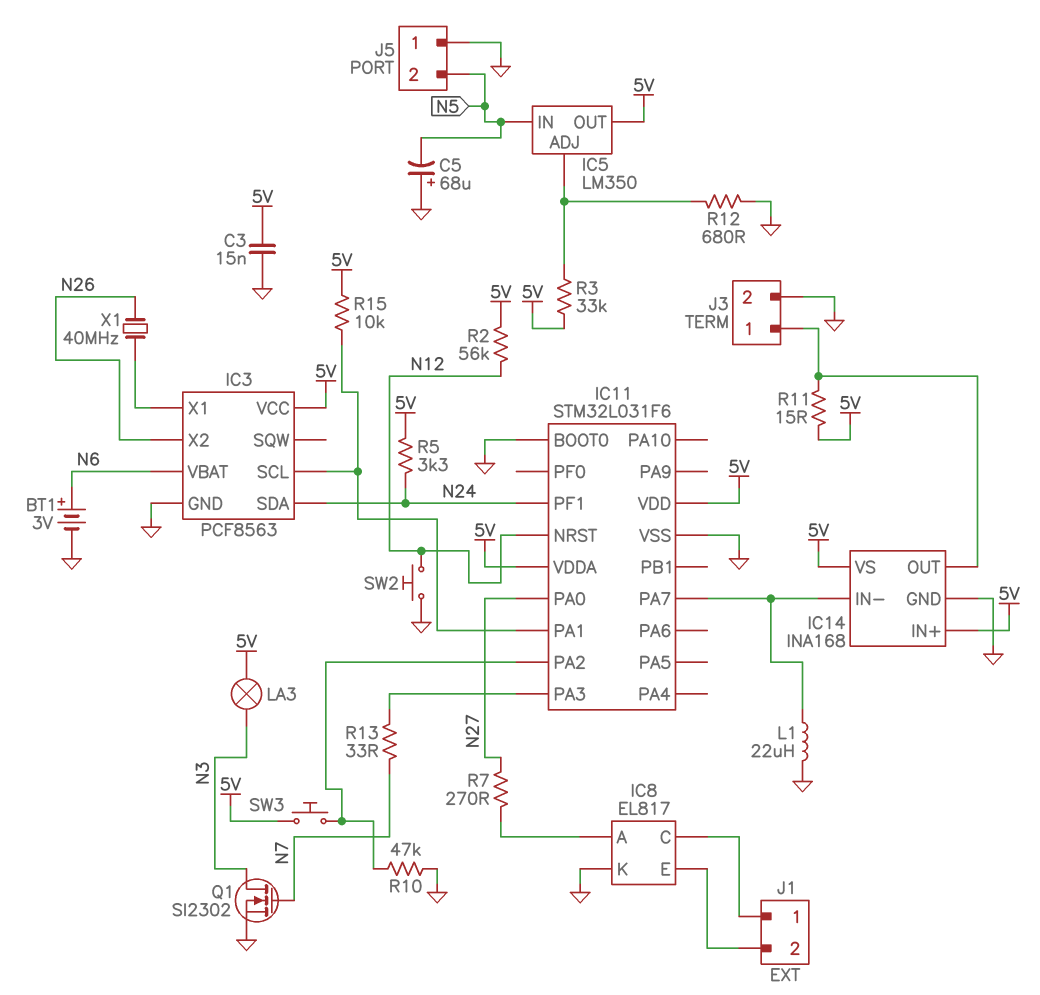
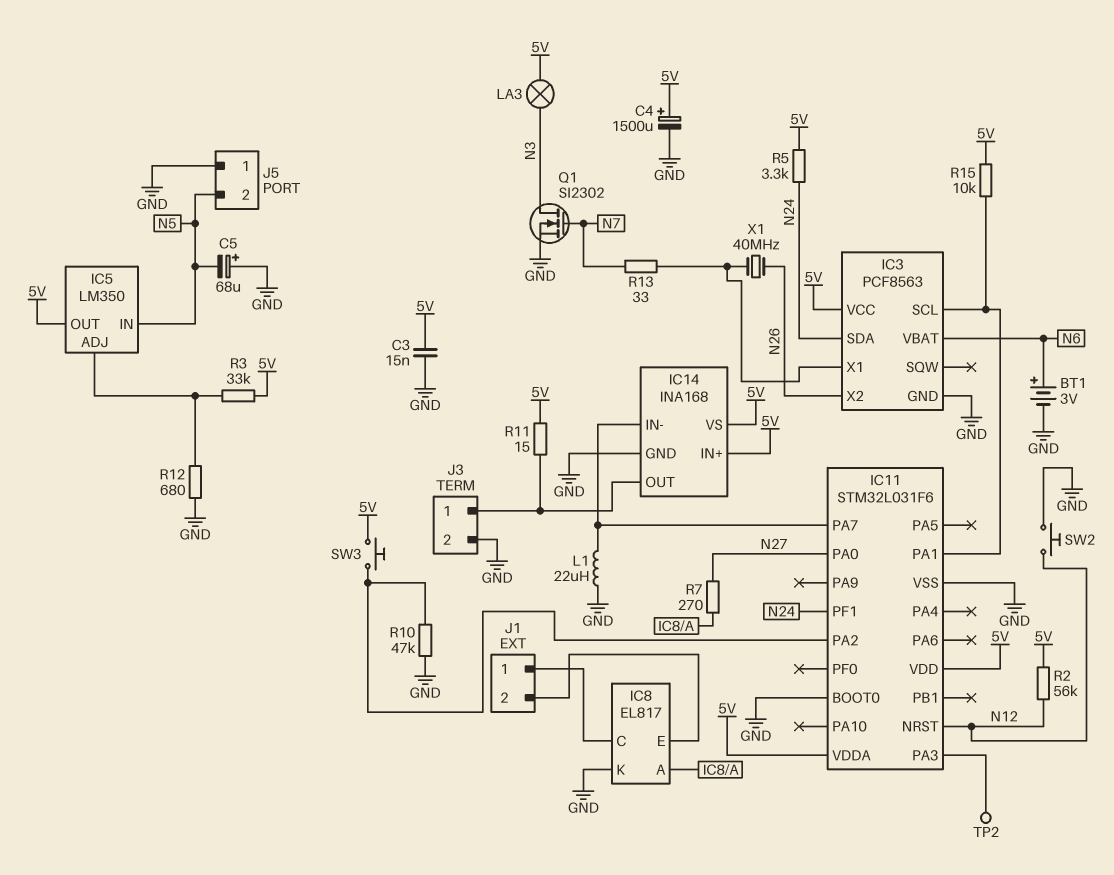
C4: none -> 1500uF (plus 5V, minus GND)
R13: 33 (IC11/PA3, N7) -> 33 (IC3/X1, N7)
TP2: none -> test point (IC11/PA3)

